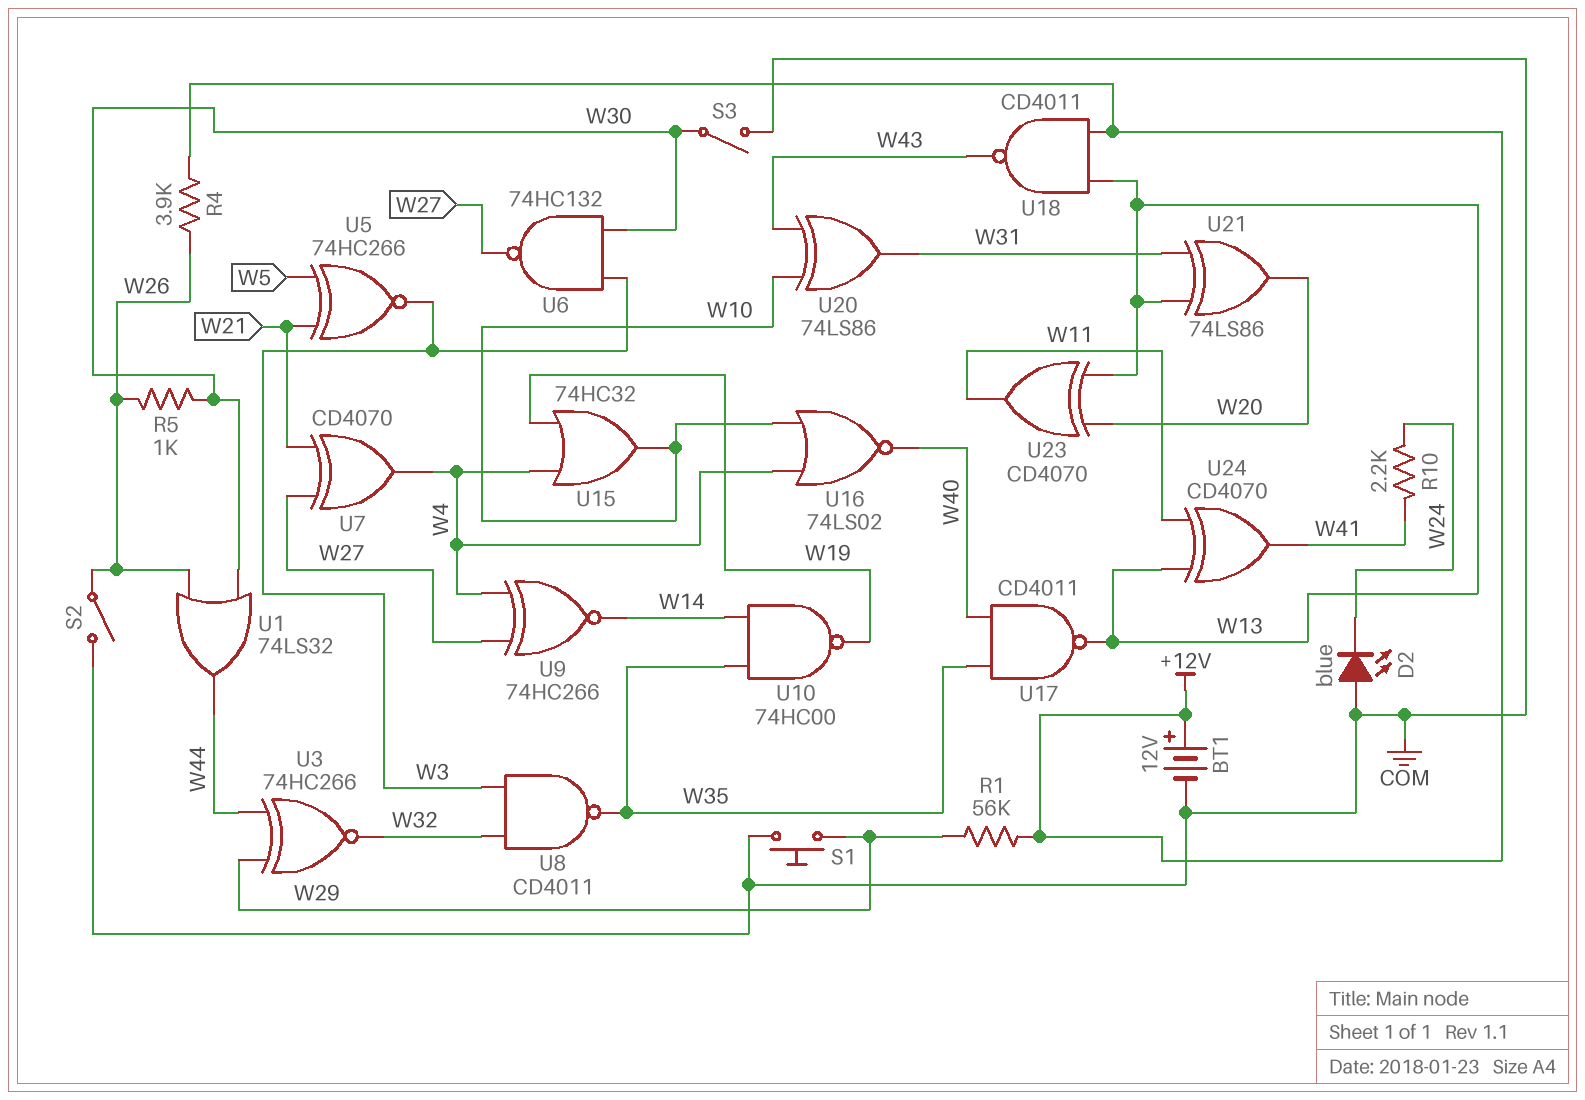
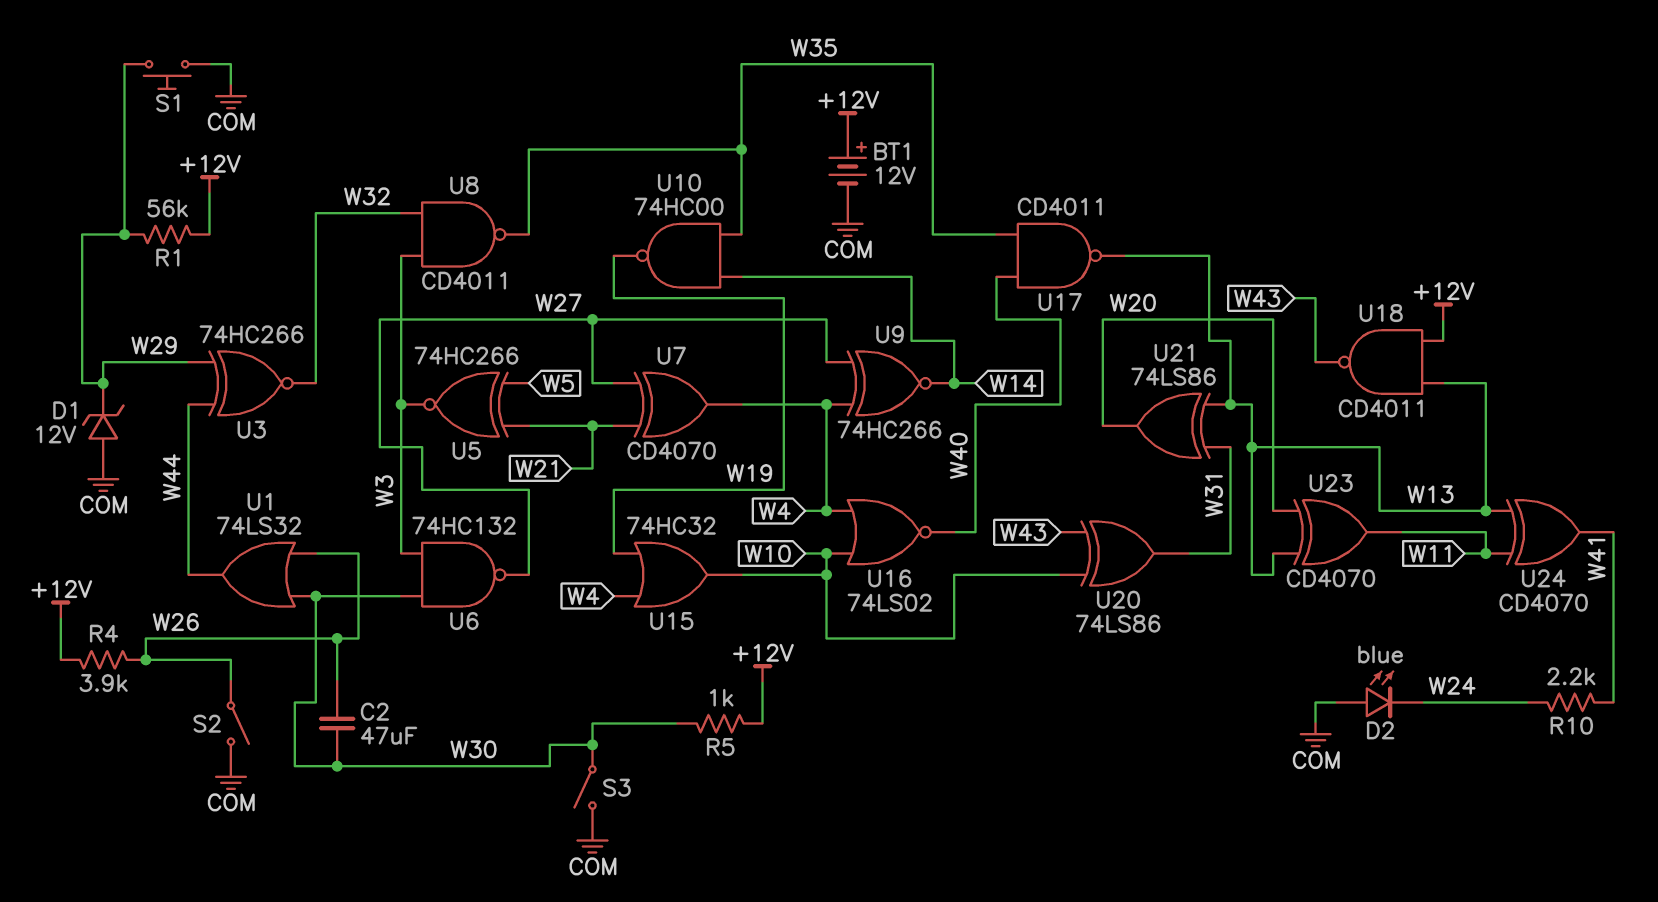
C2: none -> 47uF (W26, W30)
D1: none -> zener 12V (A COM, K W29)
R5: 1k (W26, W30) -> 1k (+12V, W30)

